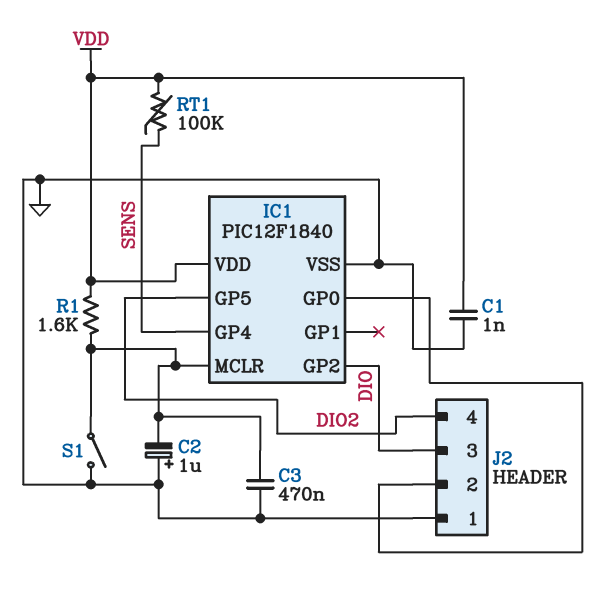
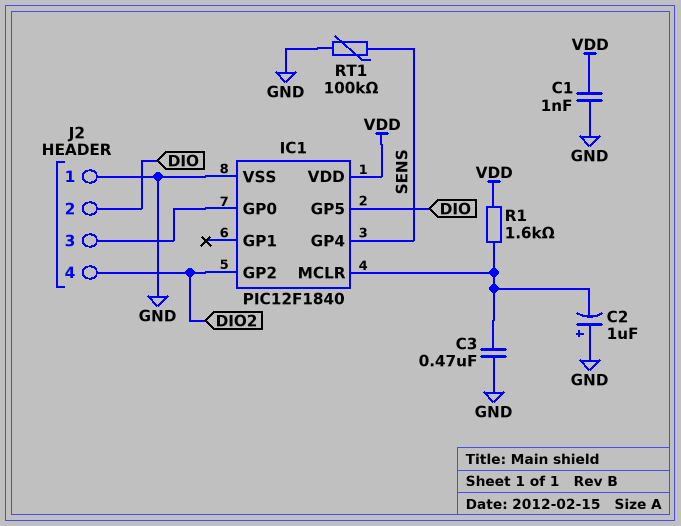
IC1 pin GP2: DIO -> DIO2
IC1 pin GP5: DIO2 -> DIO
J2 pin 2: IC1/GP0 -> DIO
J2 pin 3: DIO -> IC1/GP0
RT1: 100k (SENS, VDD) -> 100k (GND, SENS)
S1: switch (GND, IC1/MCLR) -> none

